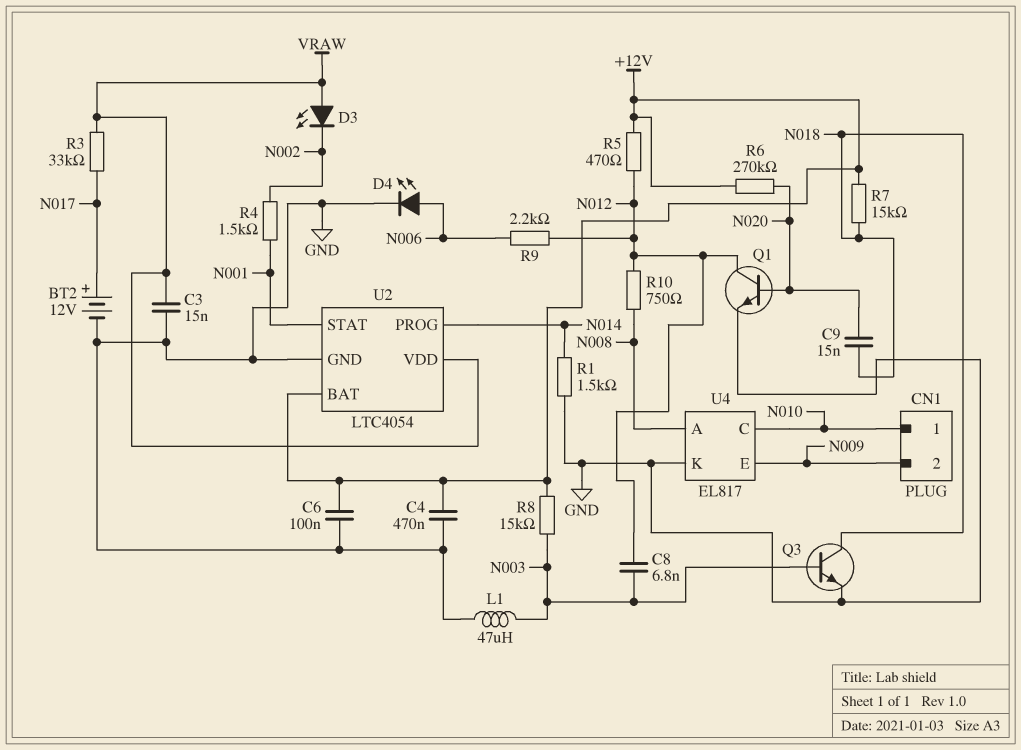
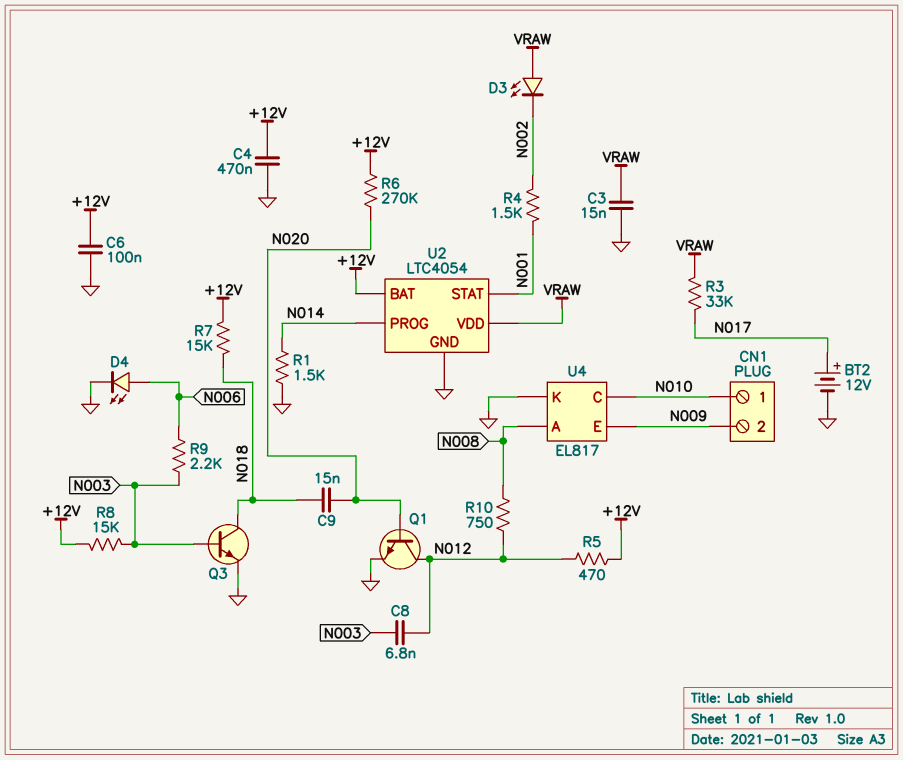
L1: 47uH (GND, N003) -> none
R9: 2.2k (N006, N012) -> 2.2k (N003, N006)

